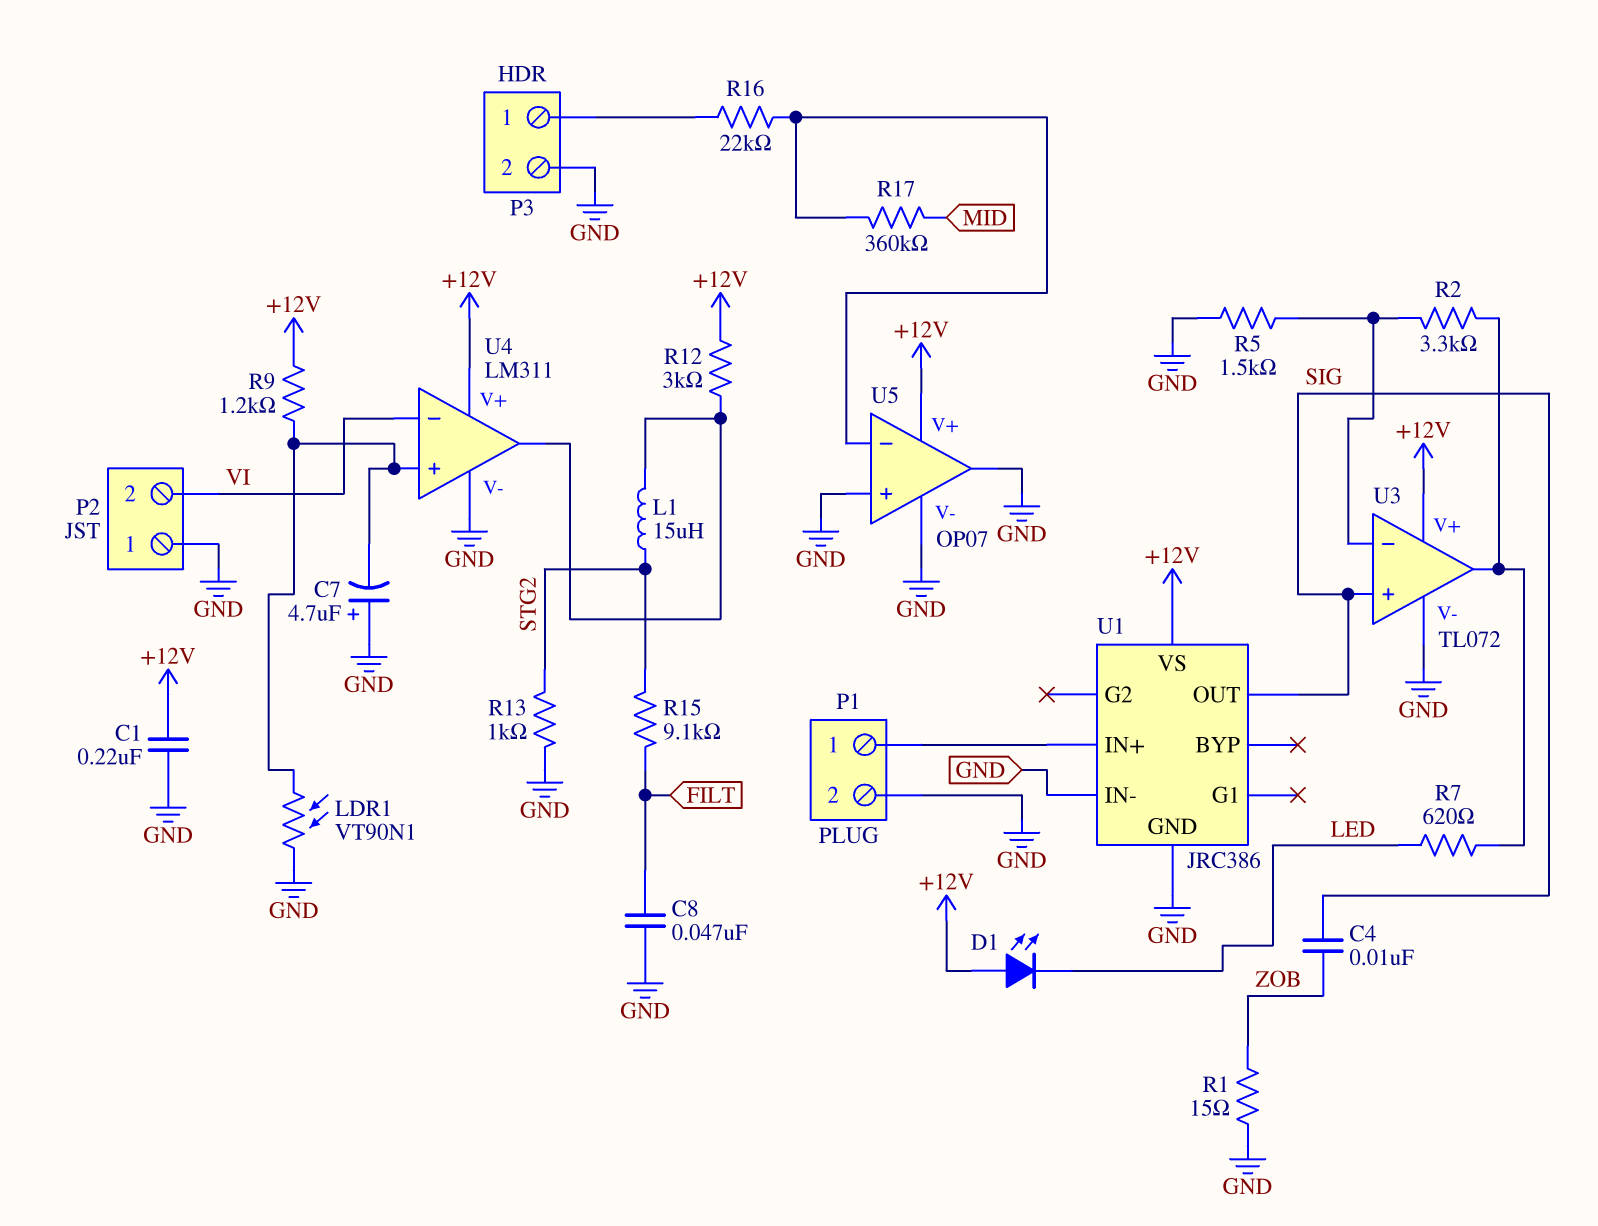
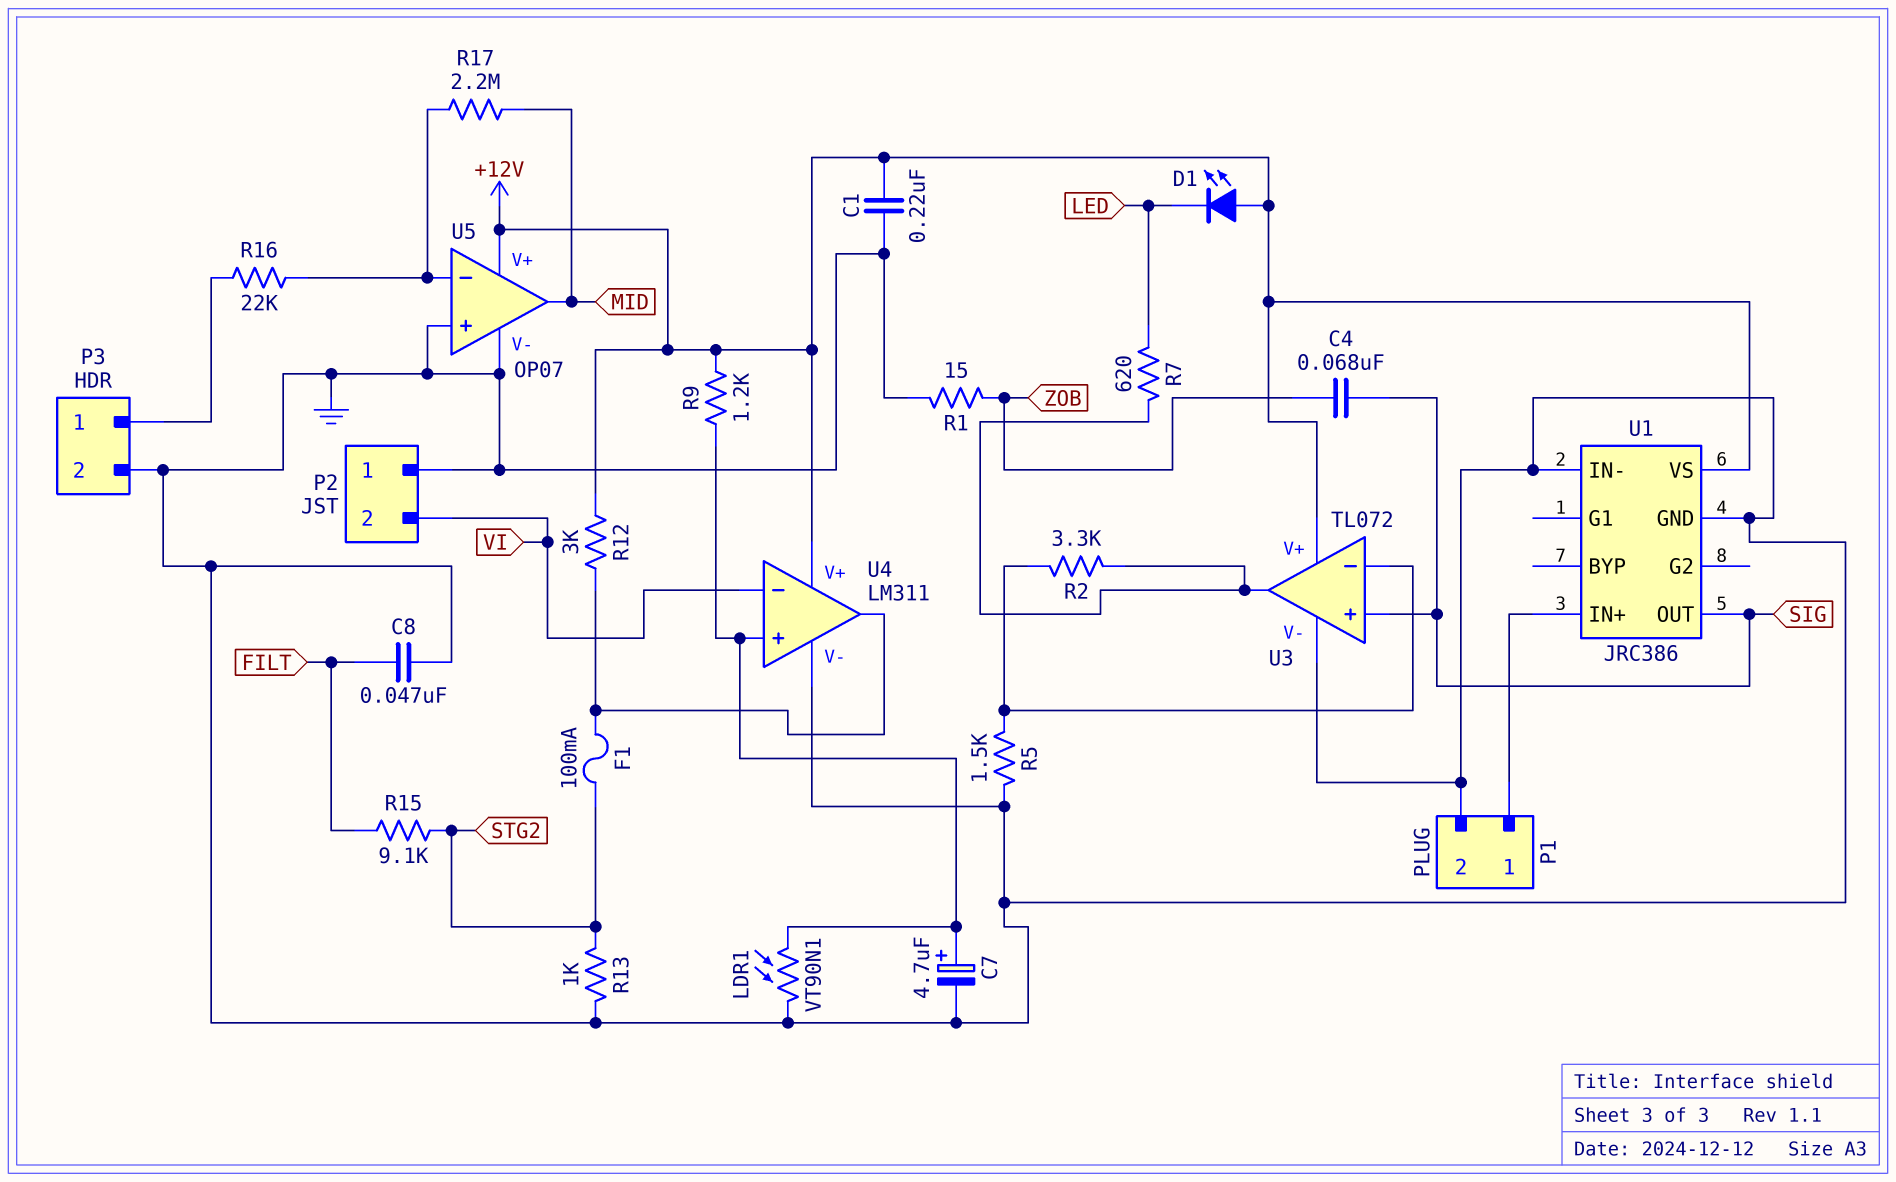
C4: 10nF (SIG, ZOB) -> 68nF (SIG, ZOB)
C7: 4.7uF (plus GND, minus U4/in+) -> 4.7uF (plus U4/in+, minus GND)
F1: none -> 100mA (STG2, U4/out)
L1: 15uH (STG2, U4/out) -> none
R17: 360k (MID, U5/in-) -> 2.2M (MID, U5/in-)
U5 pin out: GND -> MID

